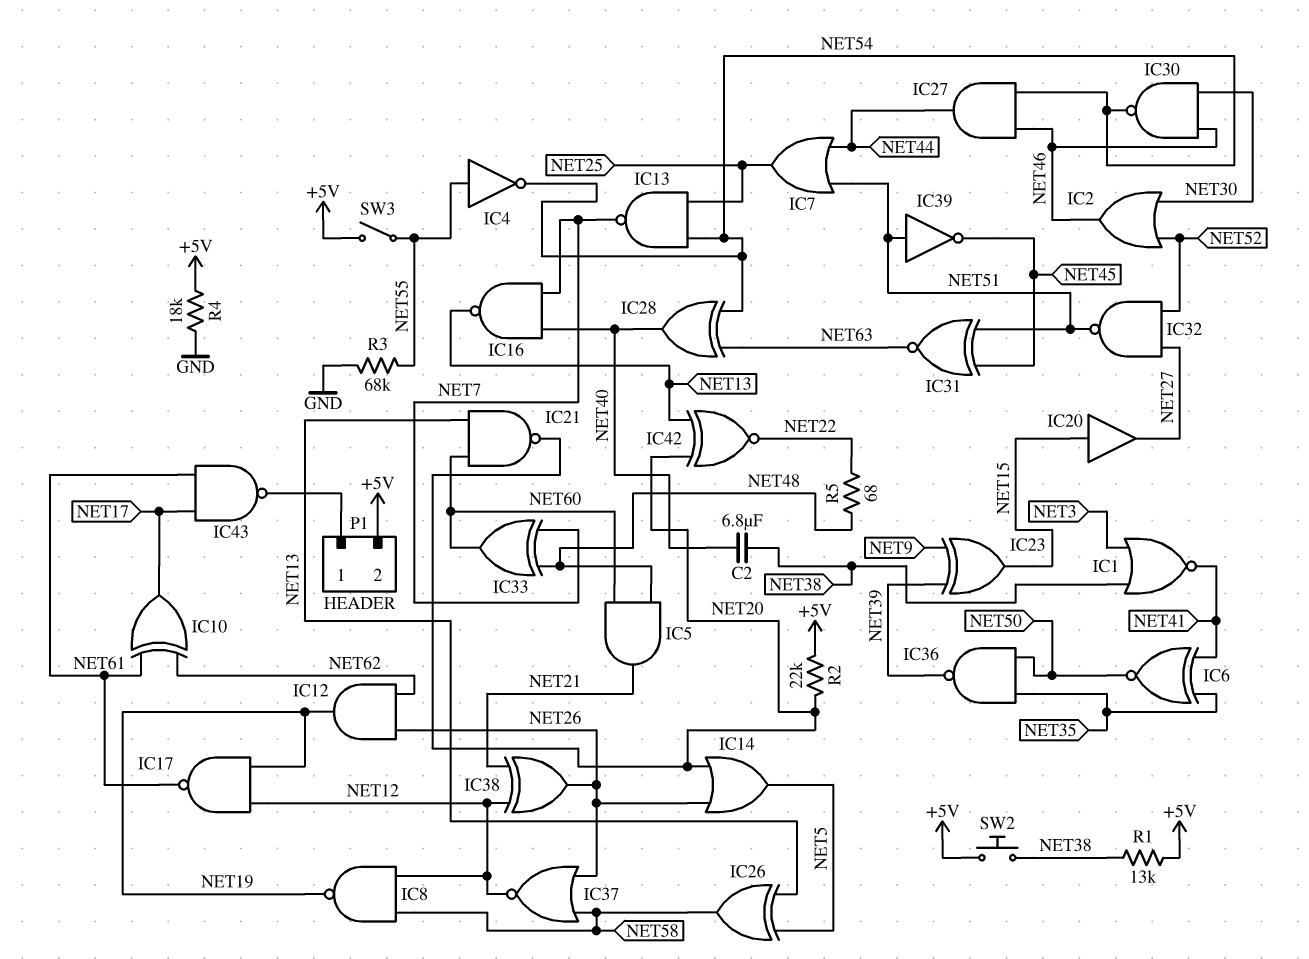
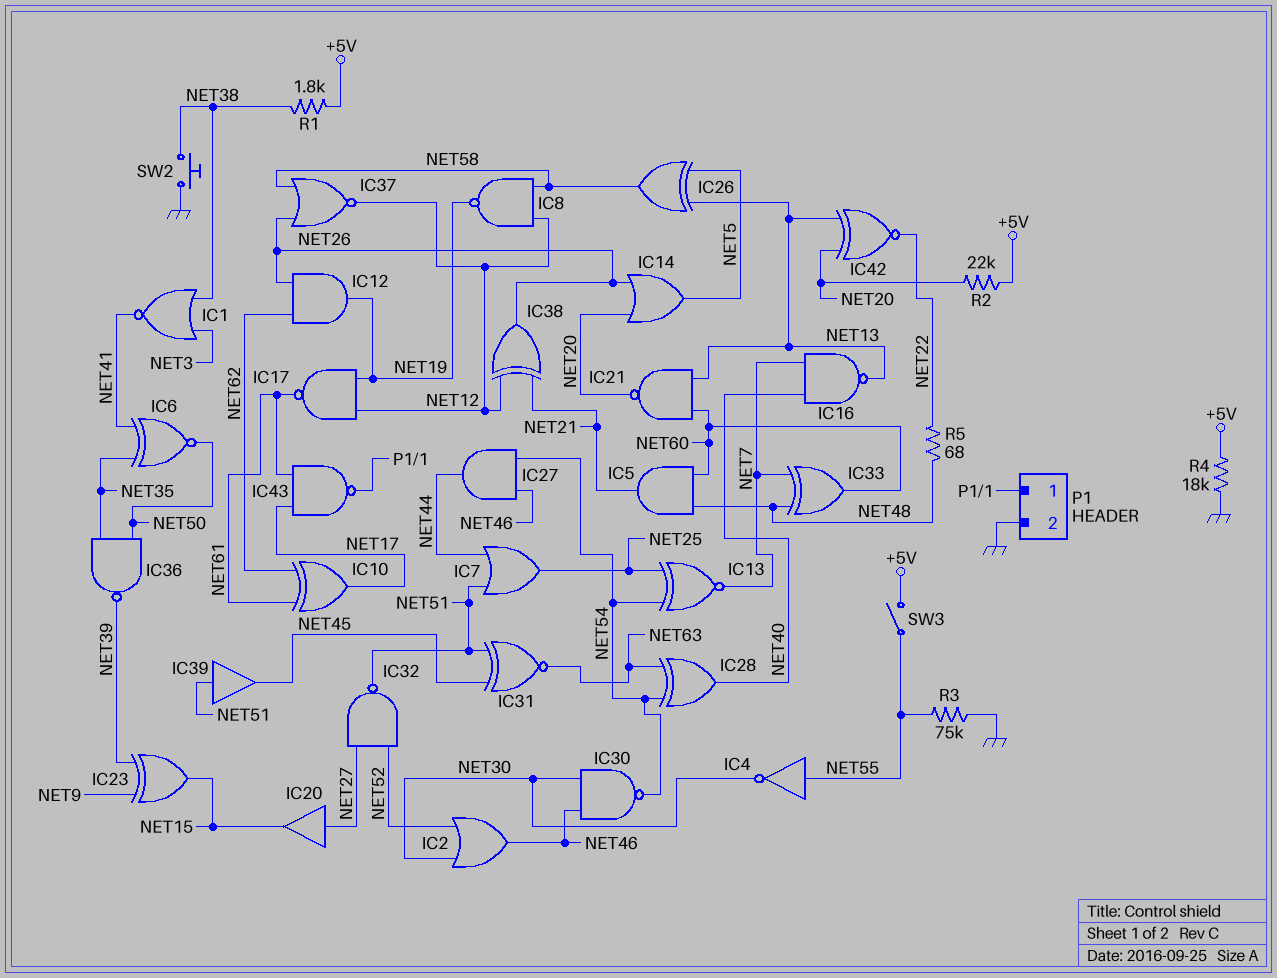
C2: 6.8uF (NET38, NET40) -> none
IC4: NOT (in NET55, out NET54) -> NOT (in NET55, out NET30)
IC13: NAND (in NET25, in NET54, out NET7) -> XNOR (in NET25, in NET54, out NET7)
IC20: buffer (in NET15, out NET27) -> buffer (in NET27, out NET15)
IC39: NOT (in NET51, out NET45) -> buffer (in NET51, out NET45)
P1 pin 2: +5V -> GND
R1: 13k (+5V, NET38) -> 1.8k (+5V, NET38)
R3: 68k (GND, NET55) -> 75k (GND, NET55)
SW2: button (+5V, NET38) -> button (GND, NET38)

